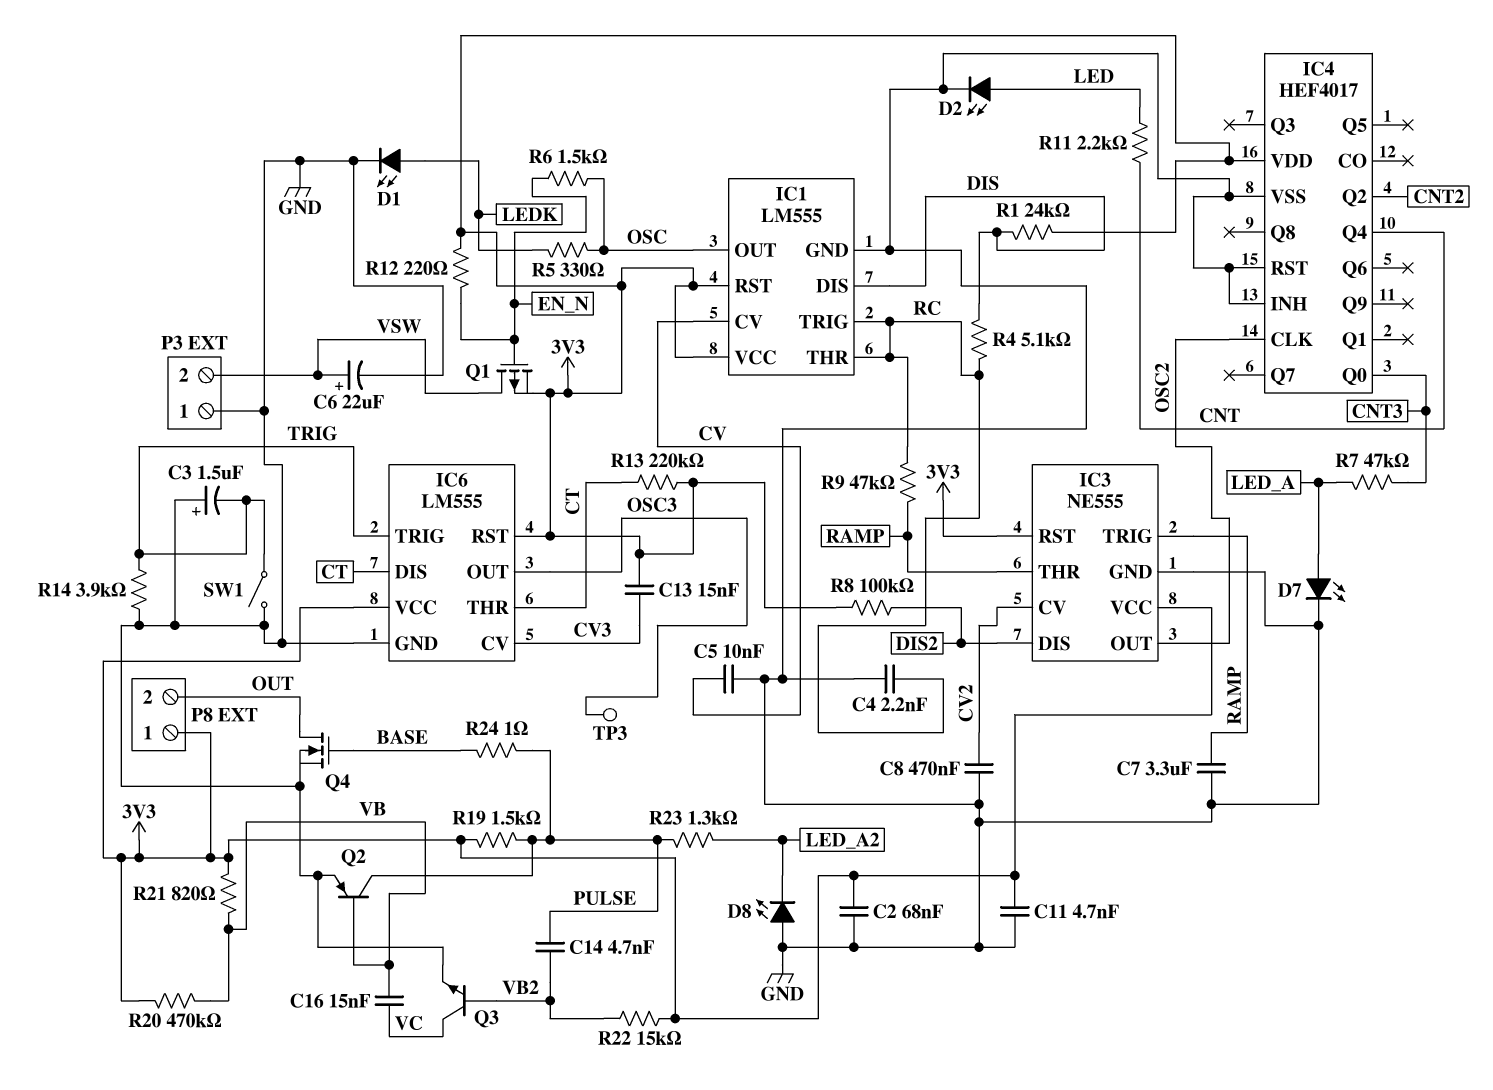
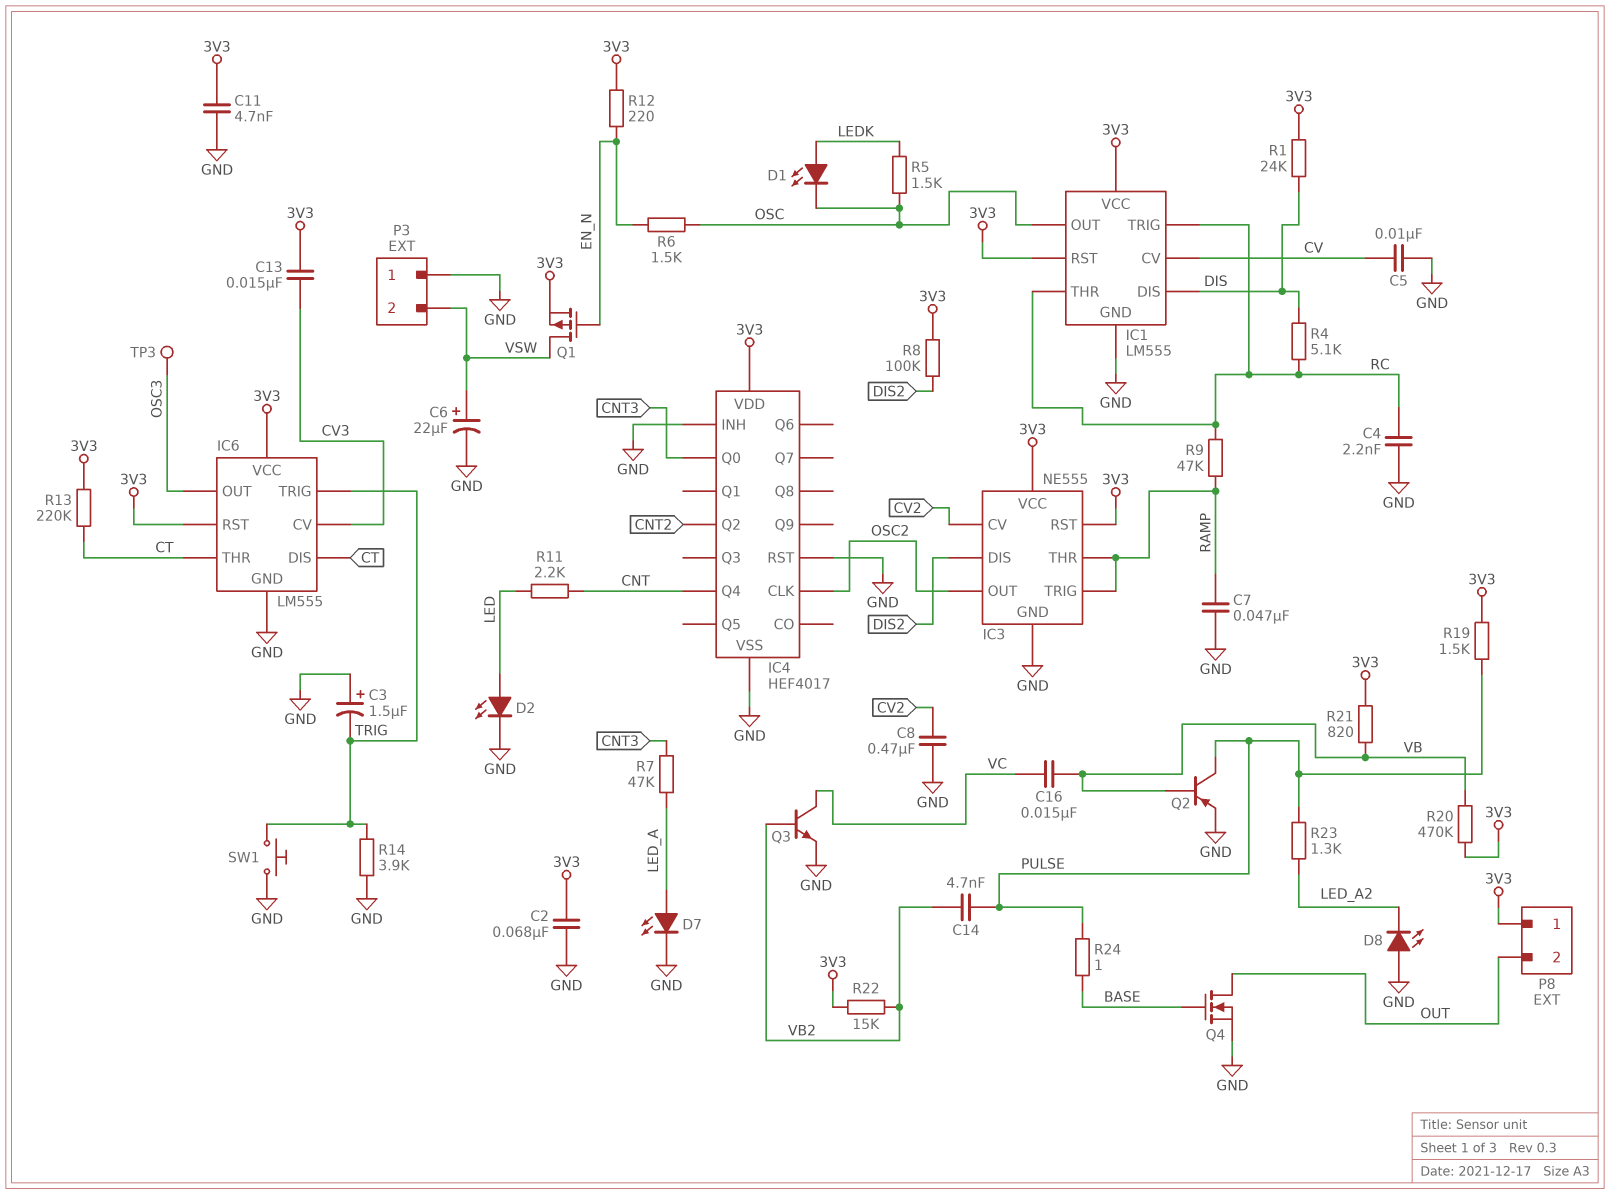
C7: 3.3uF (GND, RAMP) -> 47nF (GND, RAMP)
D1: LED (A LEDK, K GND) -> LED (A LEDK, K OSC)
R5: 330 (LEDK, OSC) -> 1.5k (LEDK, OSC)
SW1: switch (GND, TRIG) -> button (GND, TRIG)

